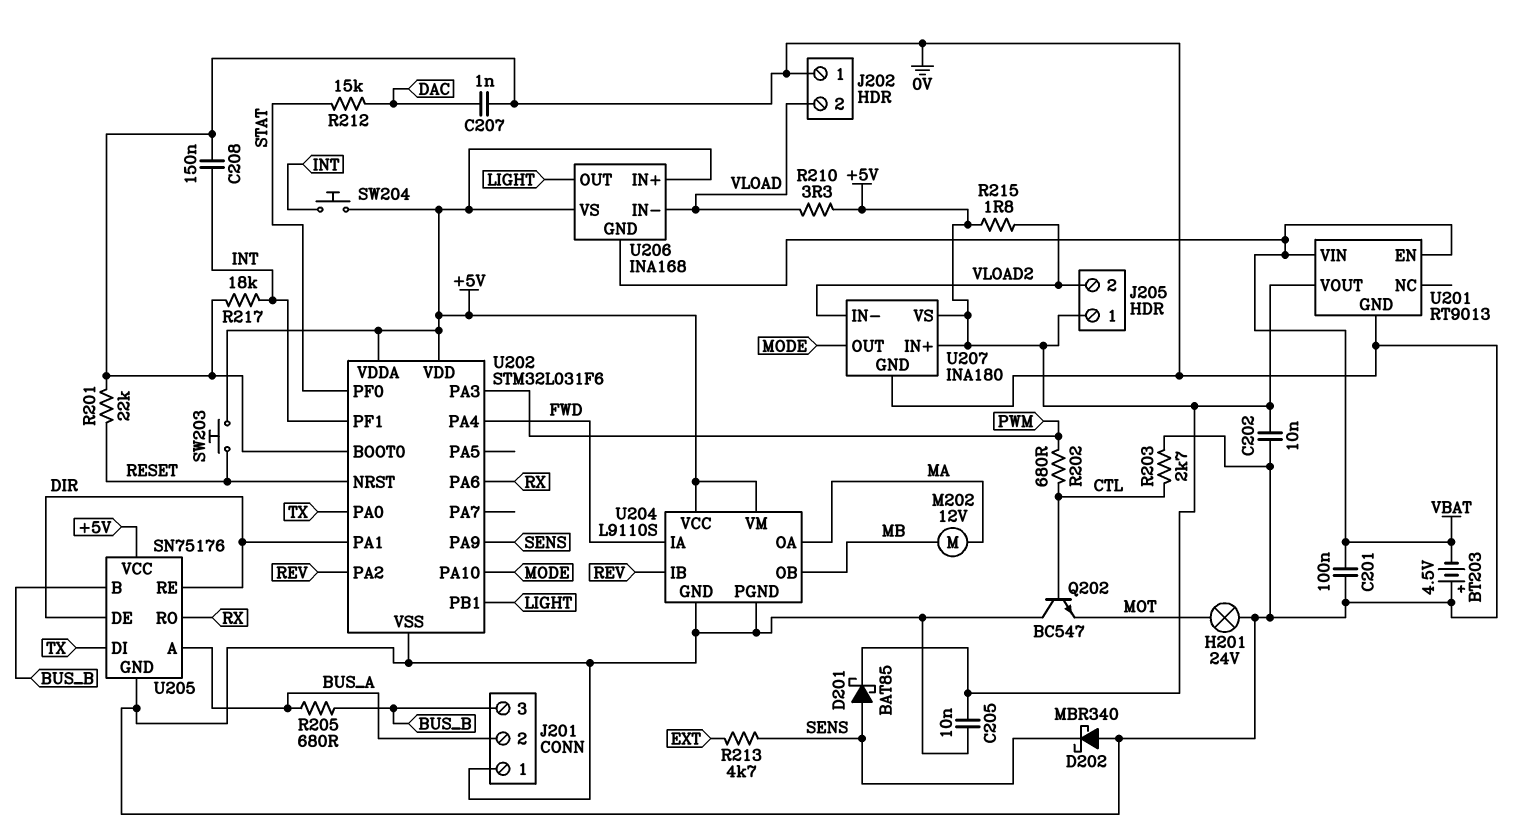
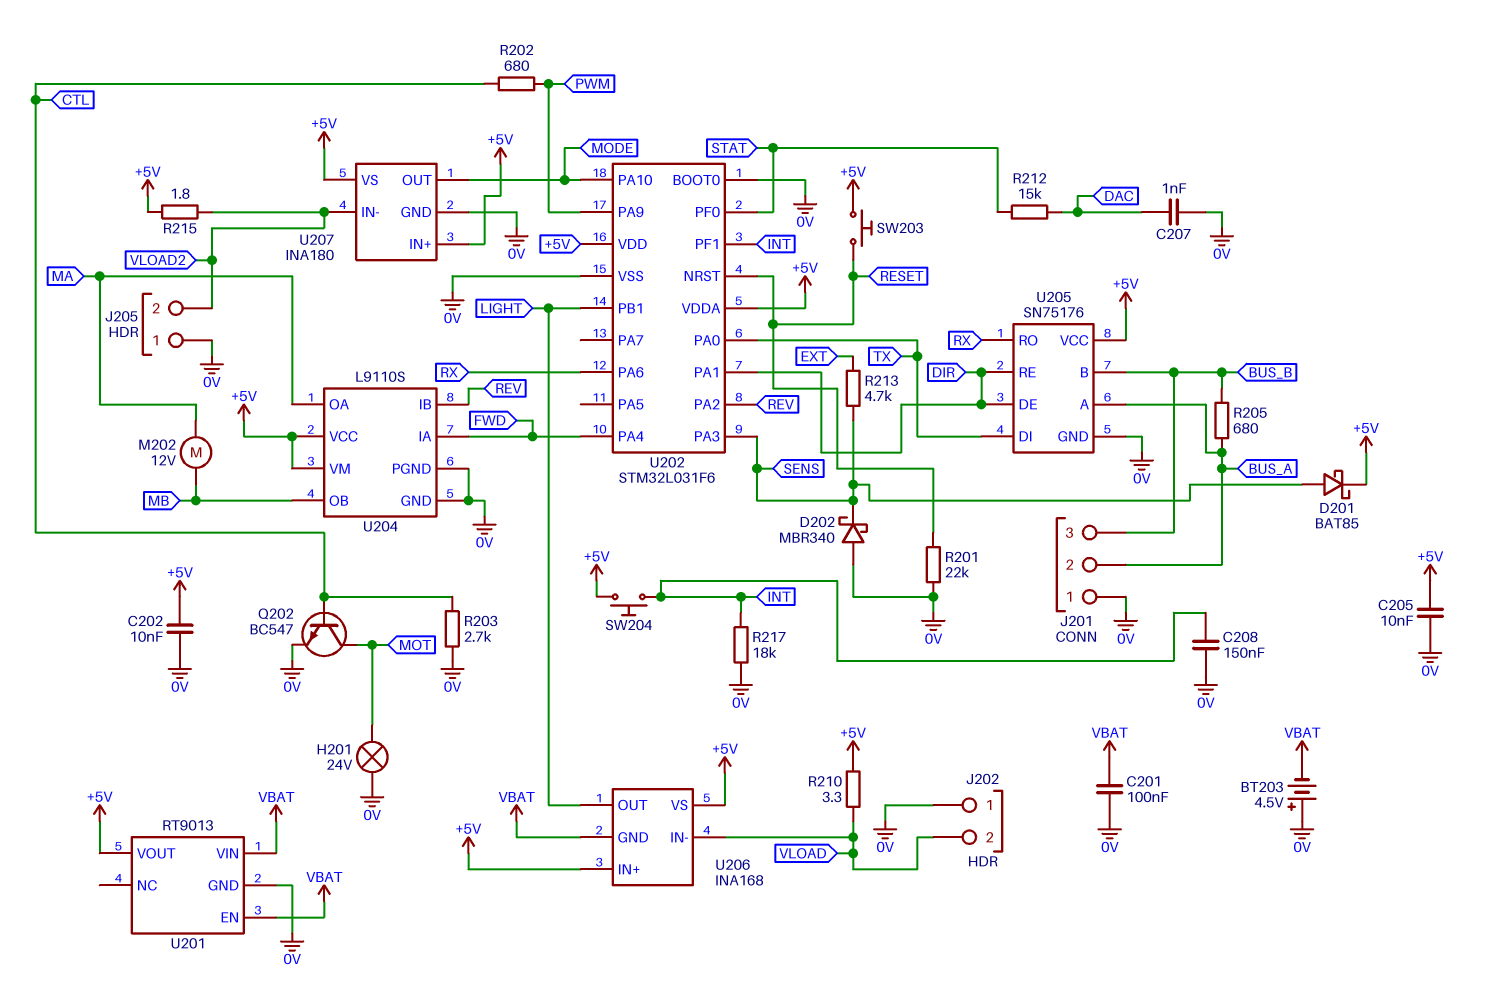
J205 pin 1: +5V -> 0V
Q202: NPN BC547 (B CTL, C 0V, E MOT) -> NPN BC547 (B CTL, C MOT, E 0V)
U202 pin PA3: PWM -> SENS
U202 pin PA9: SENS -> PWM

